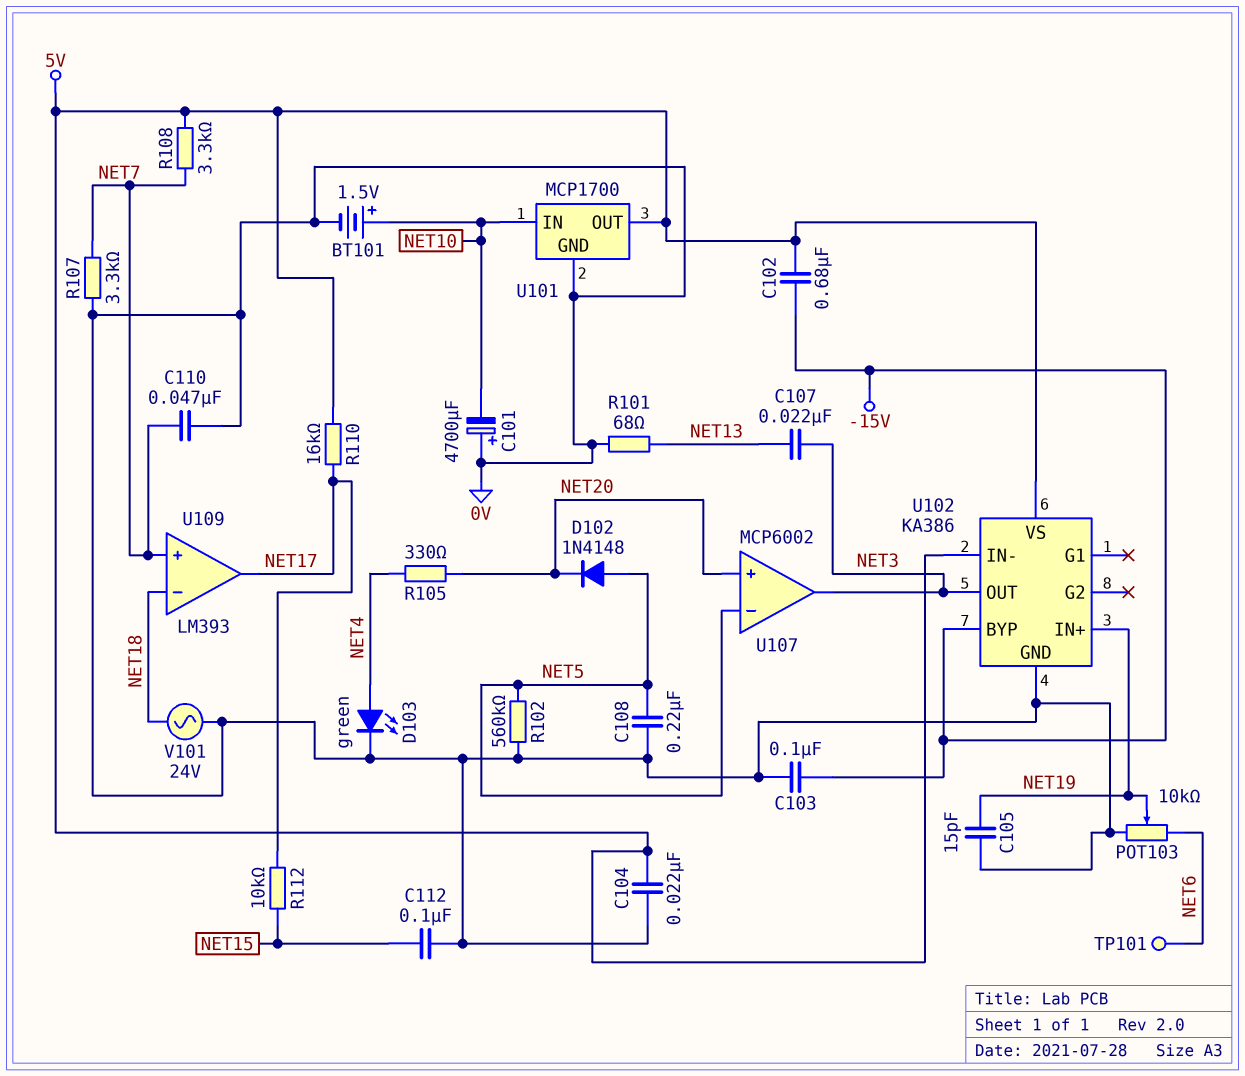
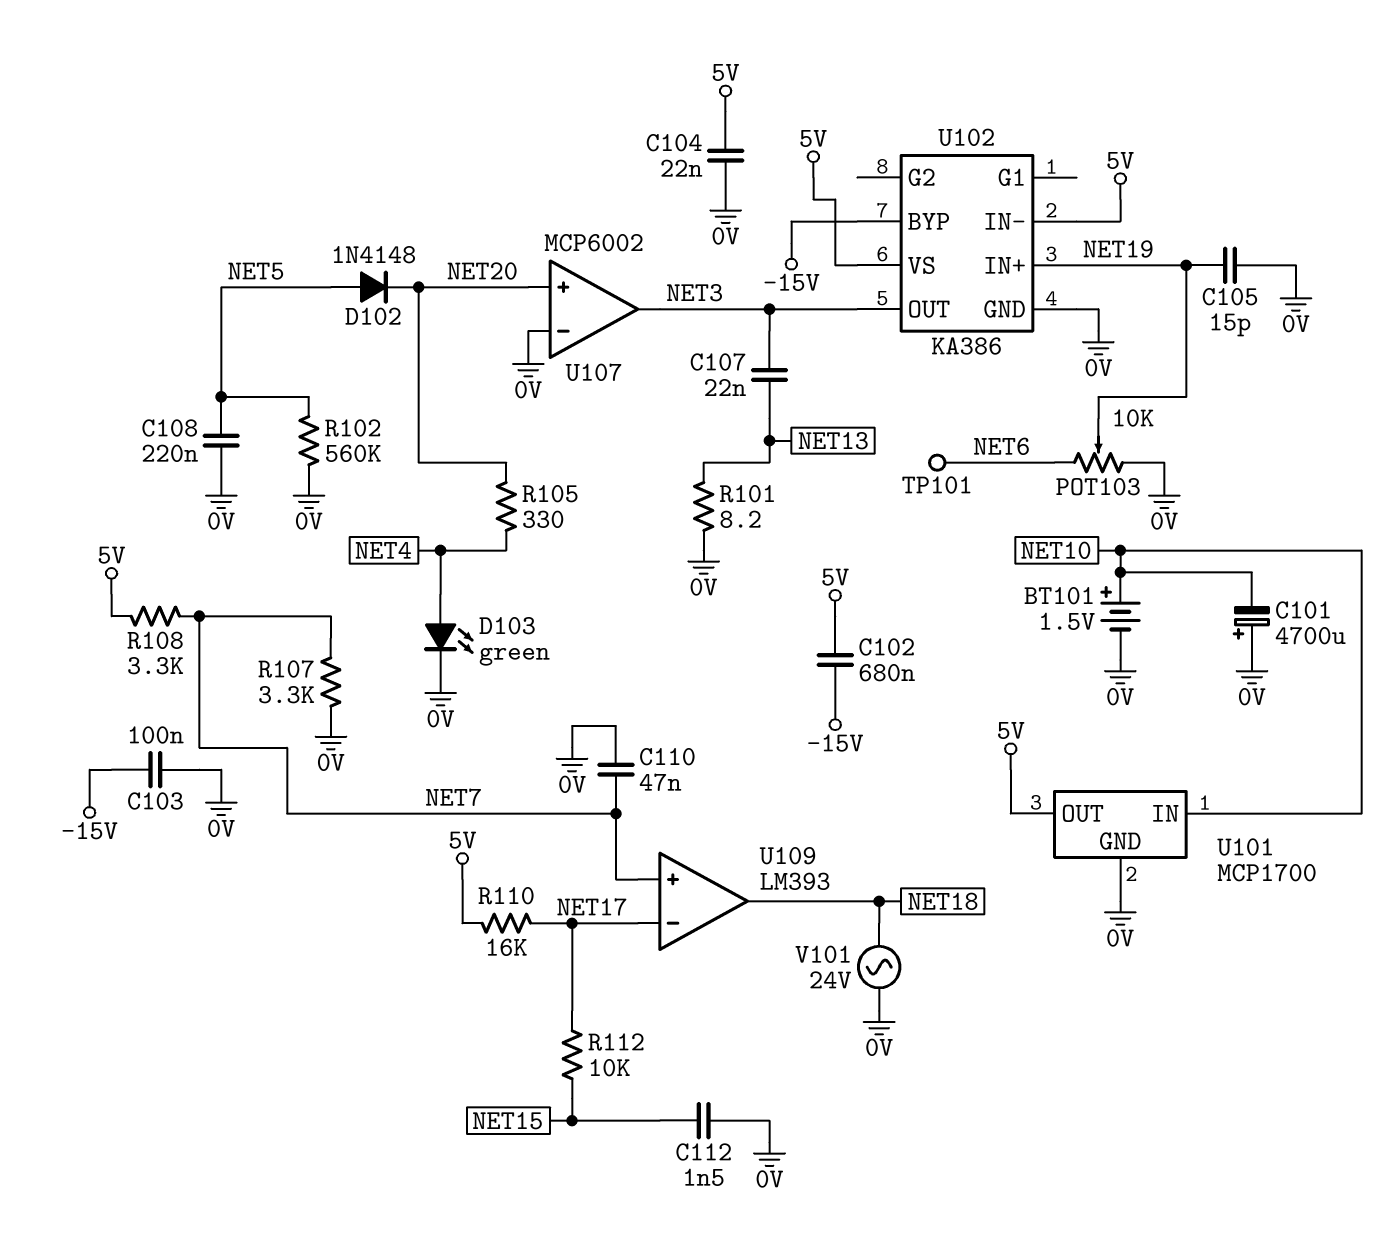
C112: 100nF (0V, NET15) -> 1.5nF (0V, NET15)
R101: 68 (0V, NET13) -> 8.2 (0V, NET13)
U107 pin in-: NET5 -> 0V
U109 pin in-: NET18 -> NET17
U109 pin out: NET17 -> NET18

